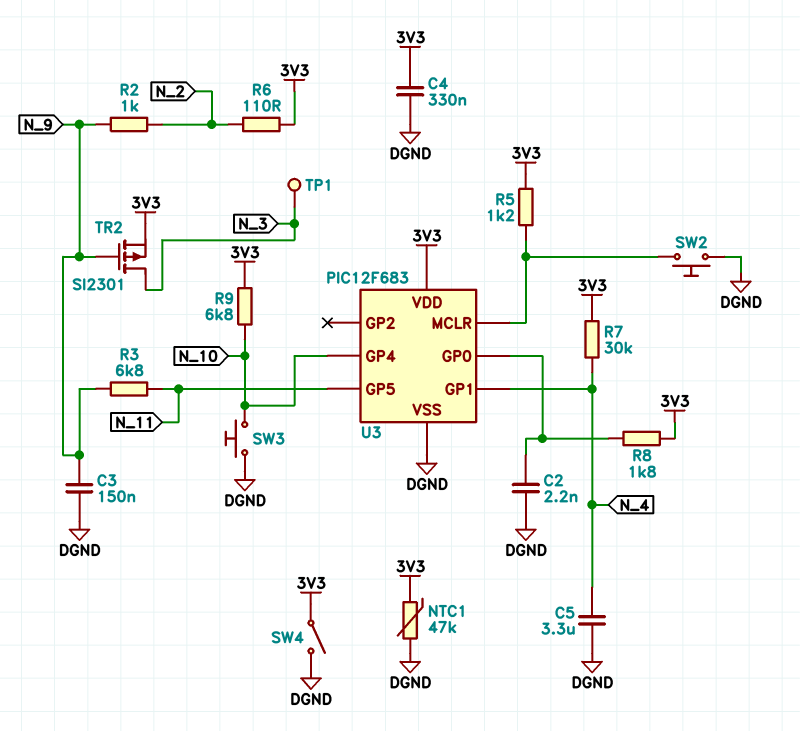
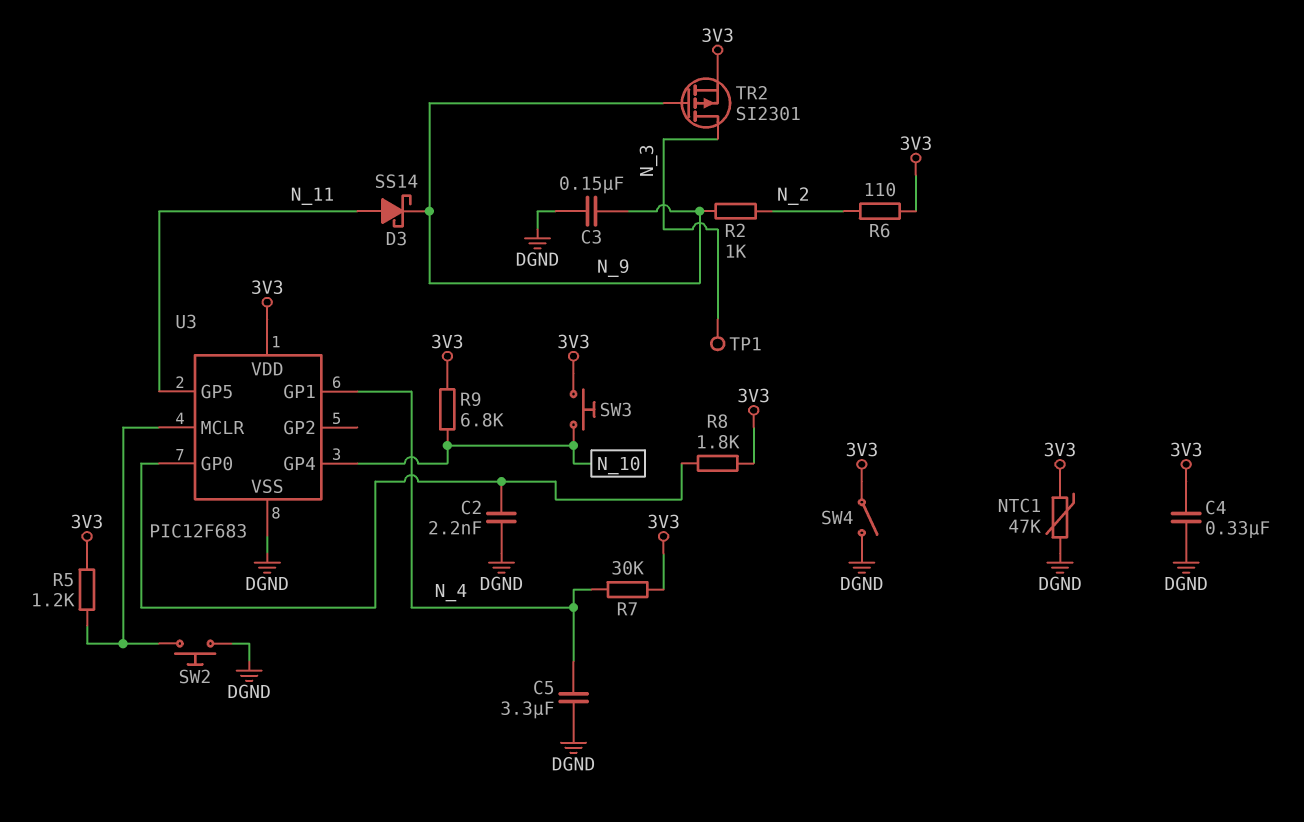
D3: none -> schottky SS14 (A N_11, K N_9)
R3: 6.8k (N_9, N_11) -> none
SW3: button (DGND, N_10) -> button (3V3, N_10)

